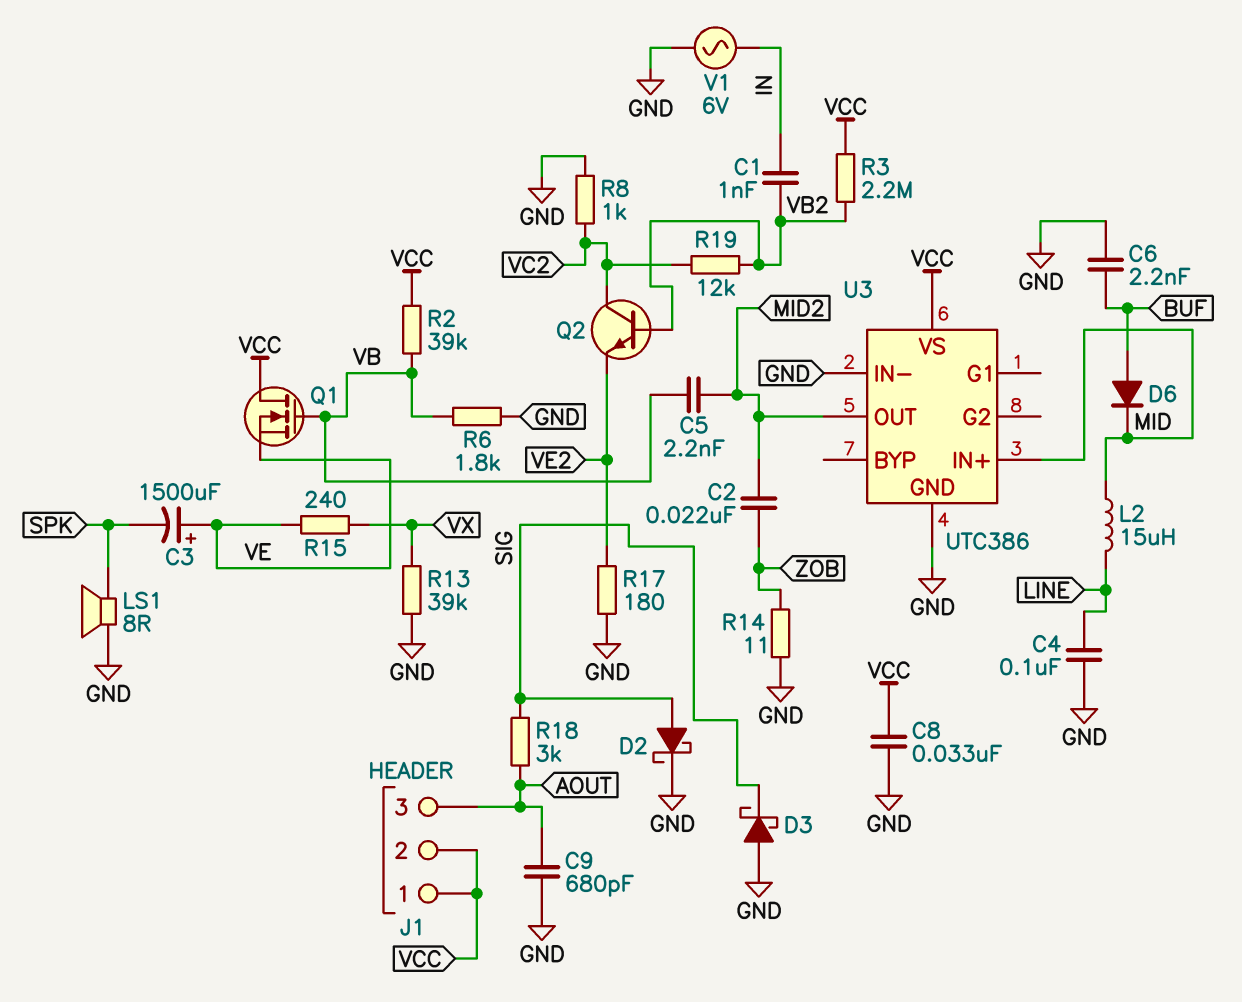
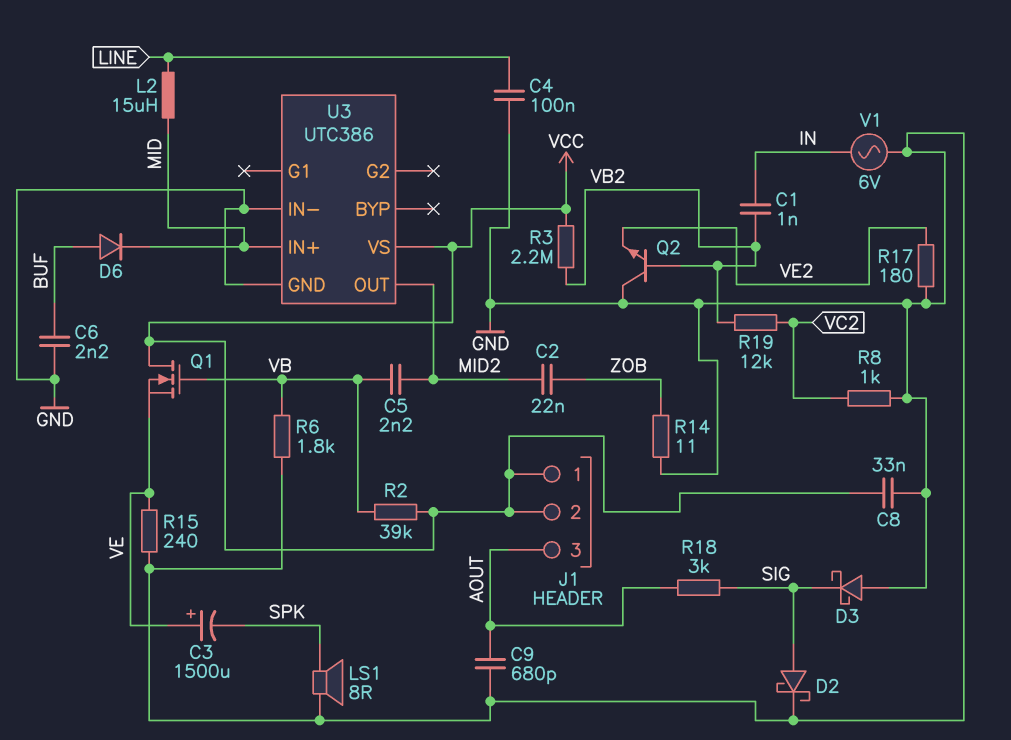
Q2: NPN (B VB2, C VC2, E VE2) -> NPN (B VB2, C GND, E VE2)
R13: 39k (GND, VX) -> none
R15: 240 (VE, VX) -> 240 (GND, VE)

